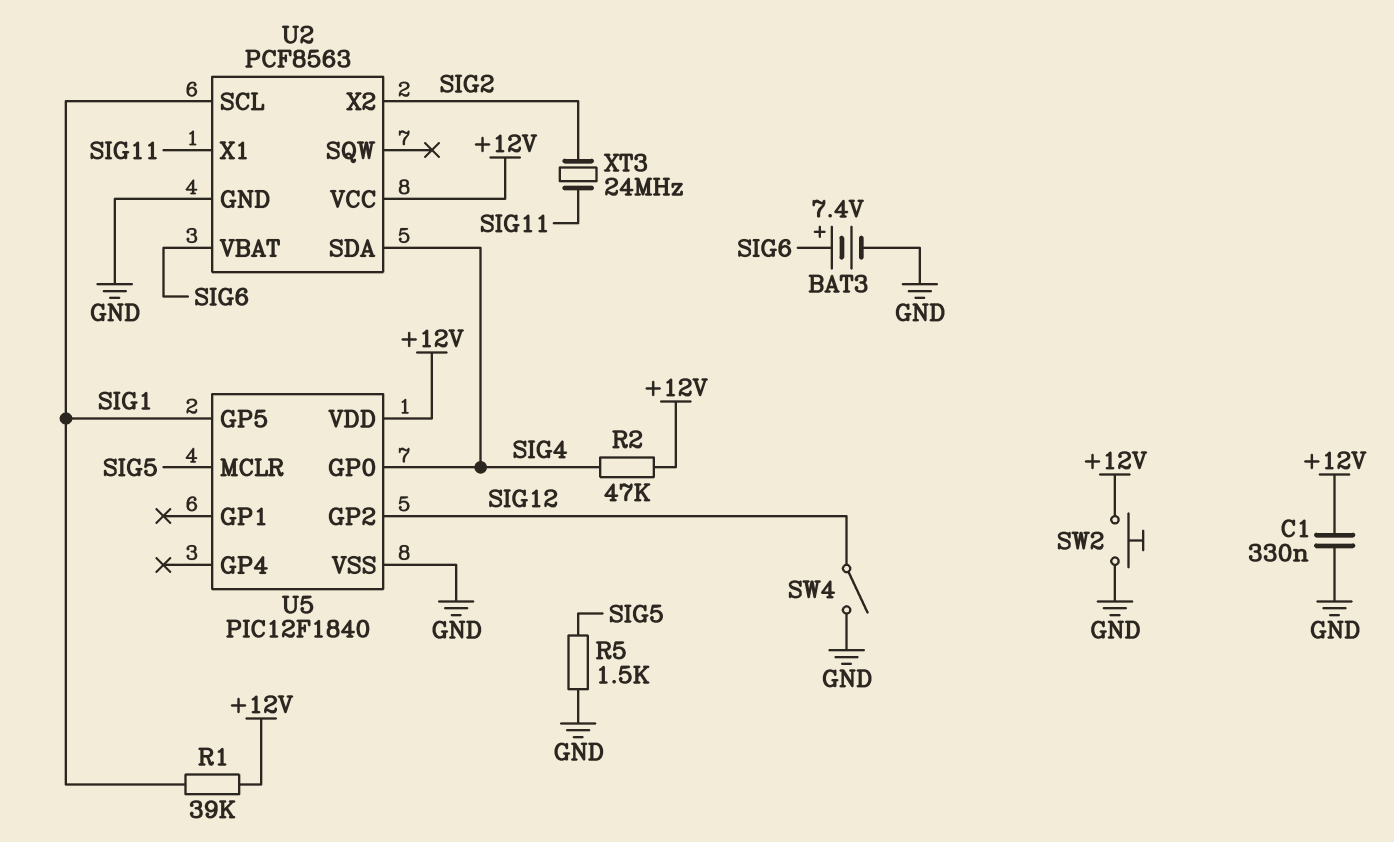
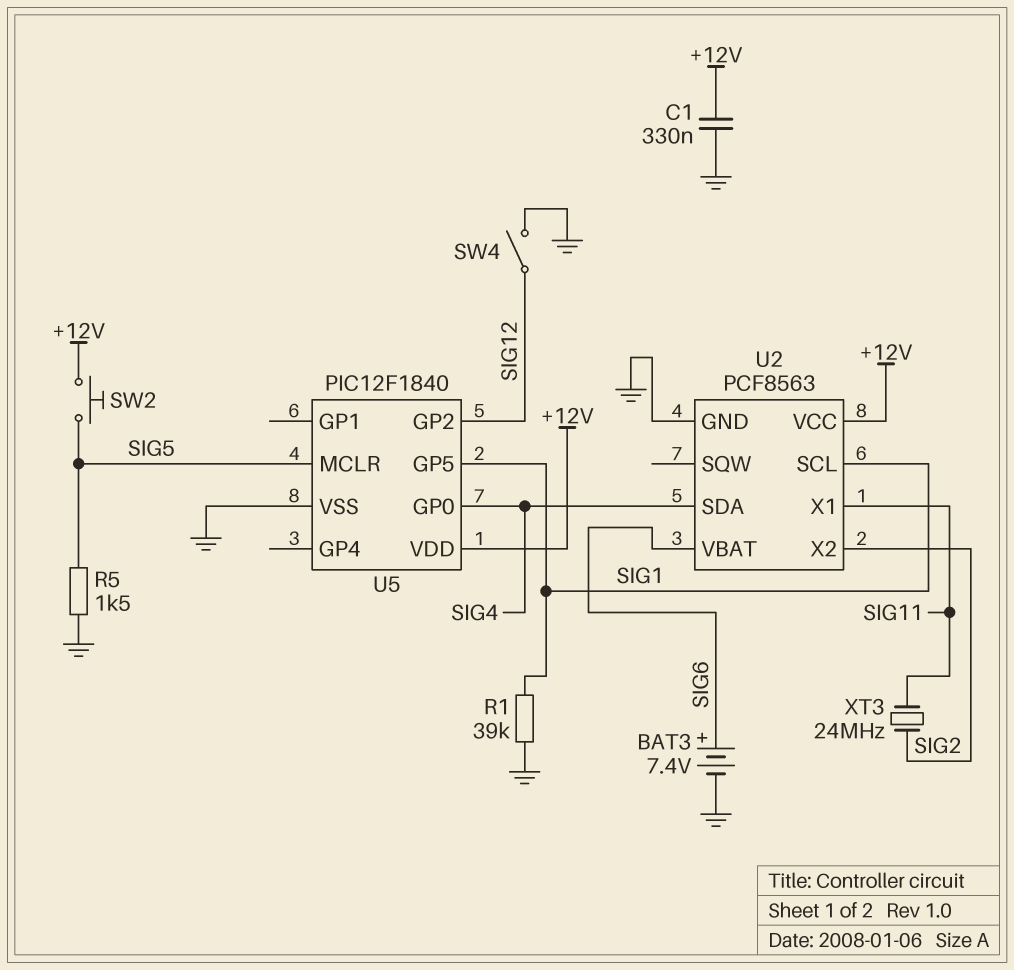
R1: 39k (+12V, SIG1) -> 39k (GND, SIG1)
R2: 47k (+12V, SIG4) -> none
SW2: button (+12V, GND) -> button (+12V, SIG5)

